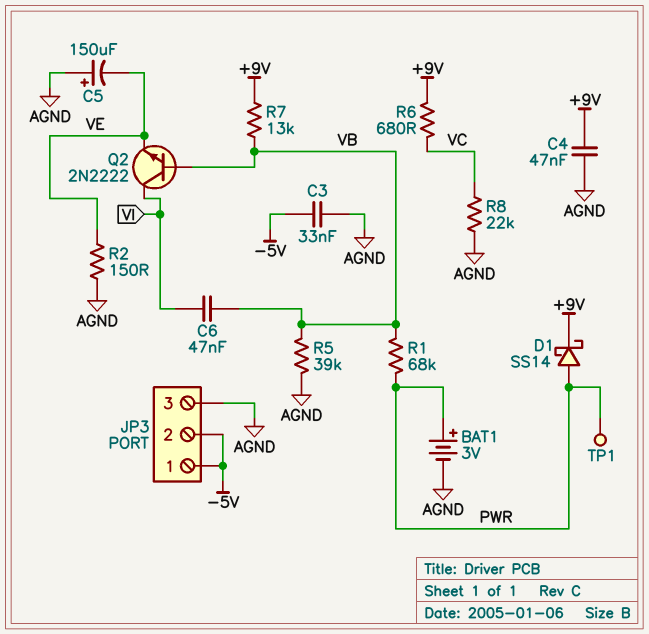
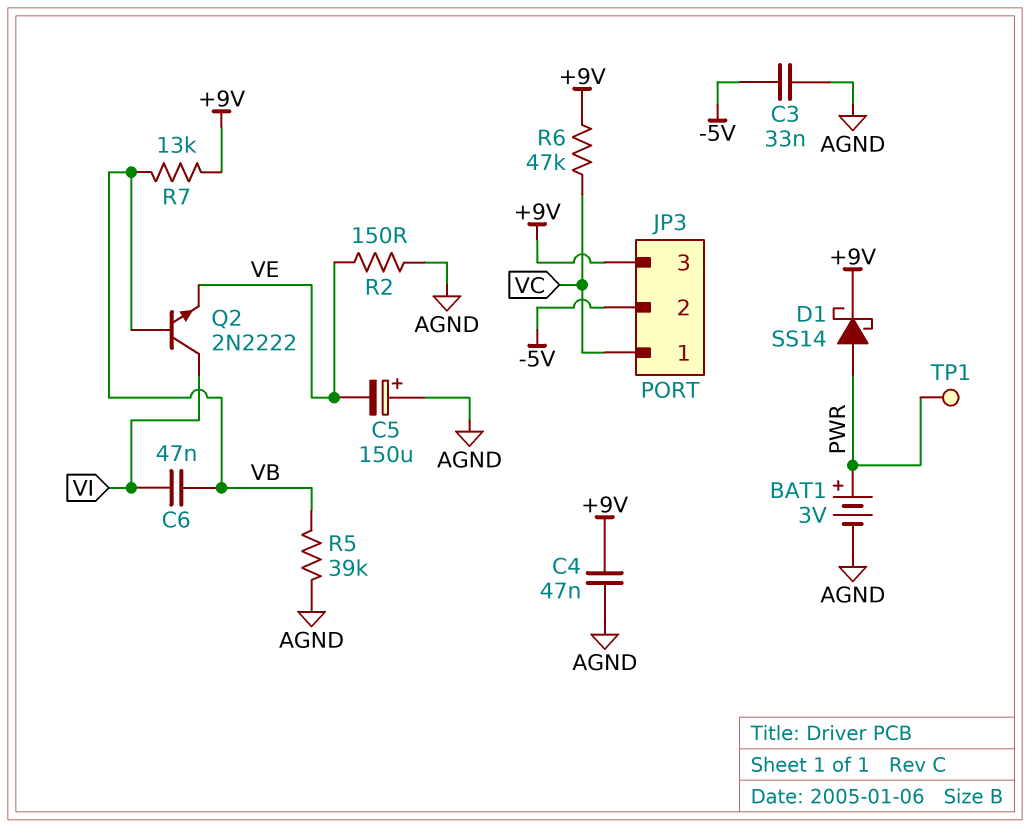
JP3 pin 1: -5V -> VC
JP3 pin 3: AGND -> +9V
R1: 68k (PWR, VB) -> none
R6: 680 (+9V, VC) -> 47k (+9V, VC)
R8: 22k (AGND, VC) -> none

